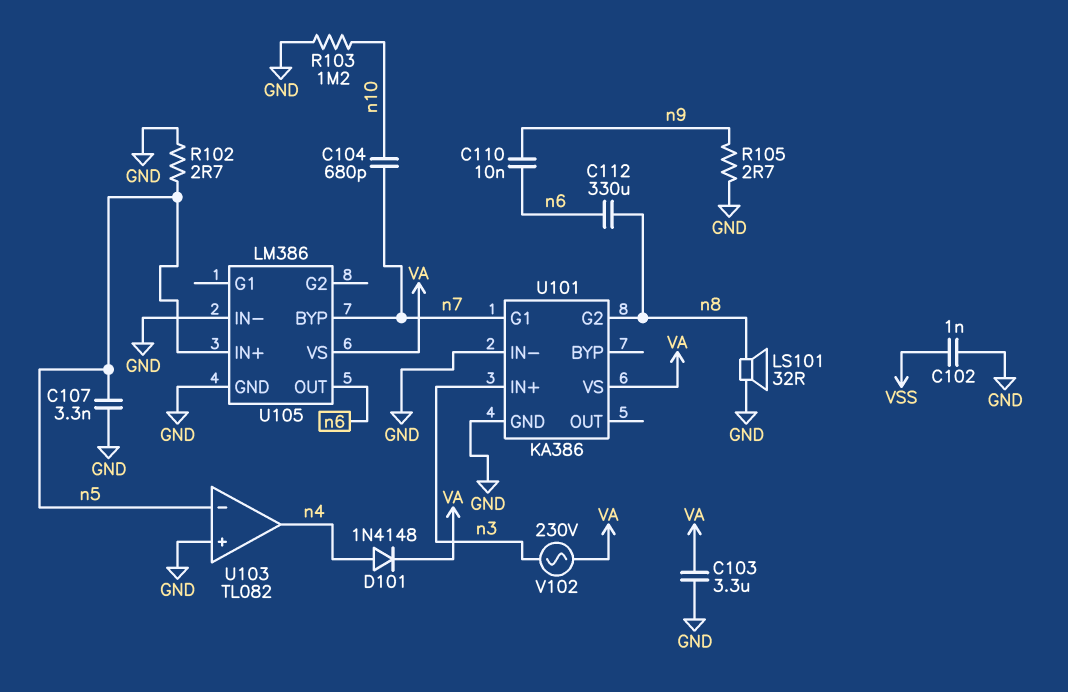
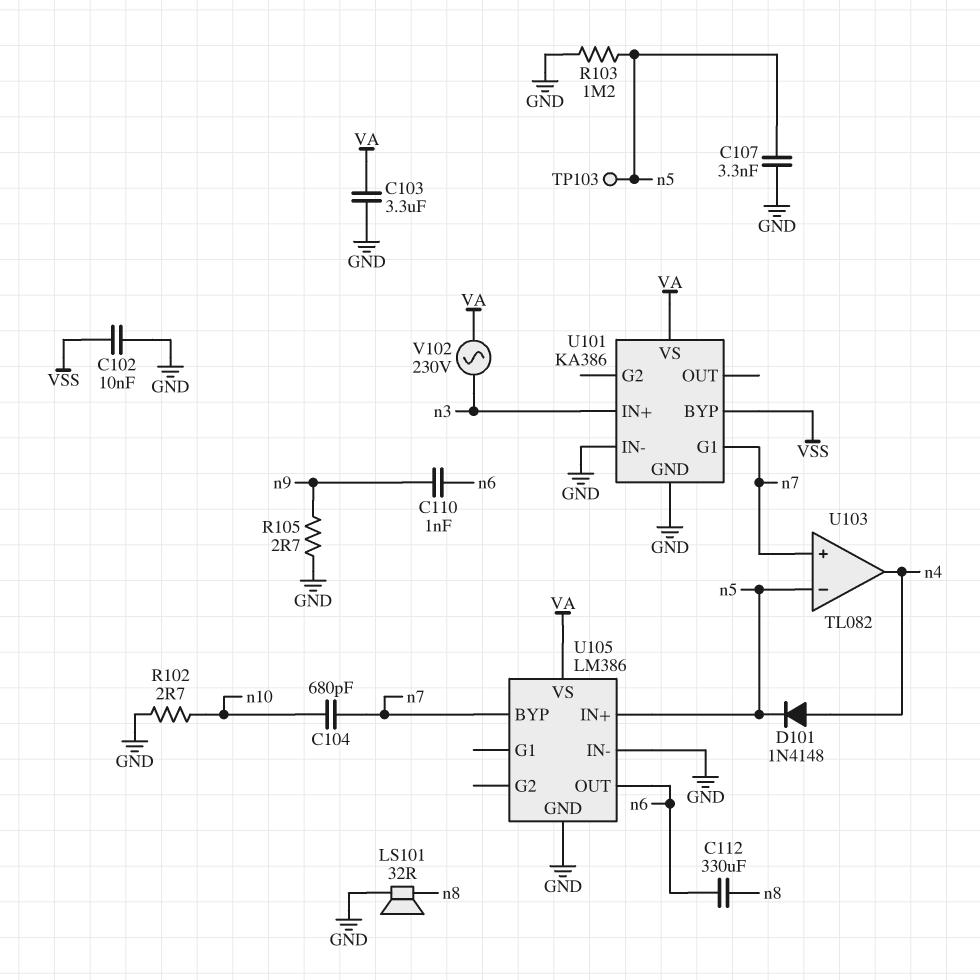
C102: 1nF (GND, VSS) -> 10nF (GND, VSS)
C110: 10nF (n6, n9) -> 1nF (n6, n9)
D101: diode 1N4148 (A n4, K VA) -> diode 1N4148 (A n4, K n5)
R102: 2.7 (GND, n5) -> 2.7 (GND, n10)
R103: 1.2M (GND, n10) -> 1.2M (GND, n5)
TP103: none -> test point (n5)
U101 pin BYP: none -> VSS
U101 pin G2: n8 -> none
U103 pin in+: GND -> n7

